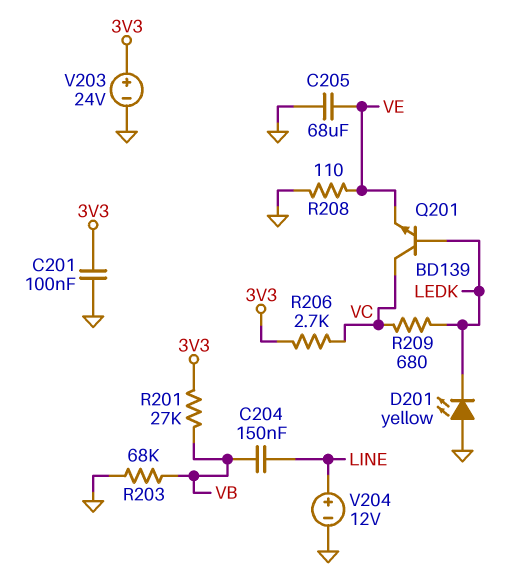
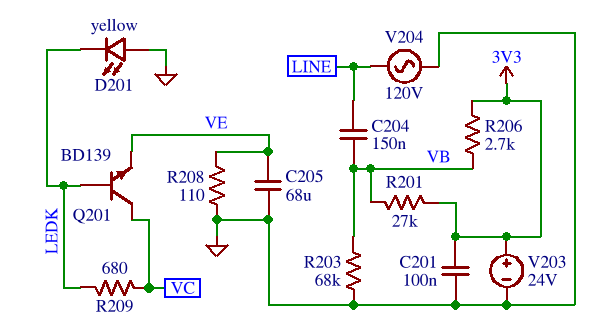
R206: 2.7k (3V3, VC) -> 2.7k (3V3, VB)
V204: 12V (plus LINE, minus GND) -> AC 120V (GND, LINE)

